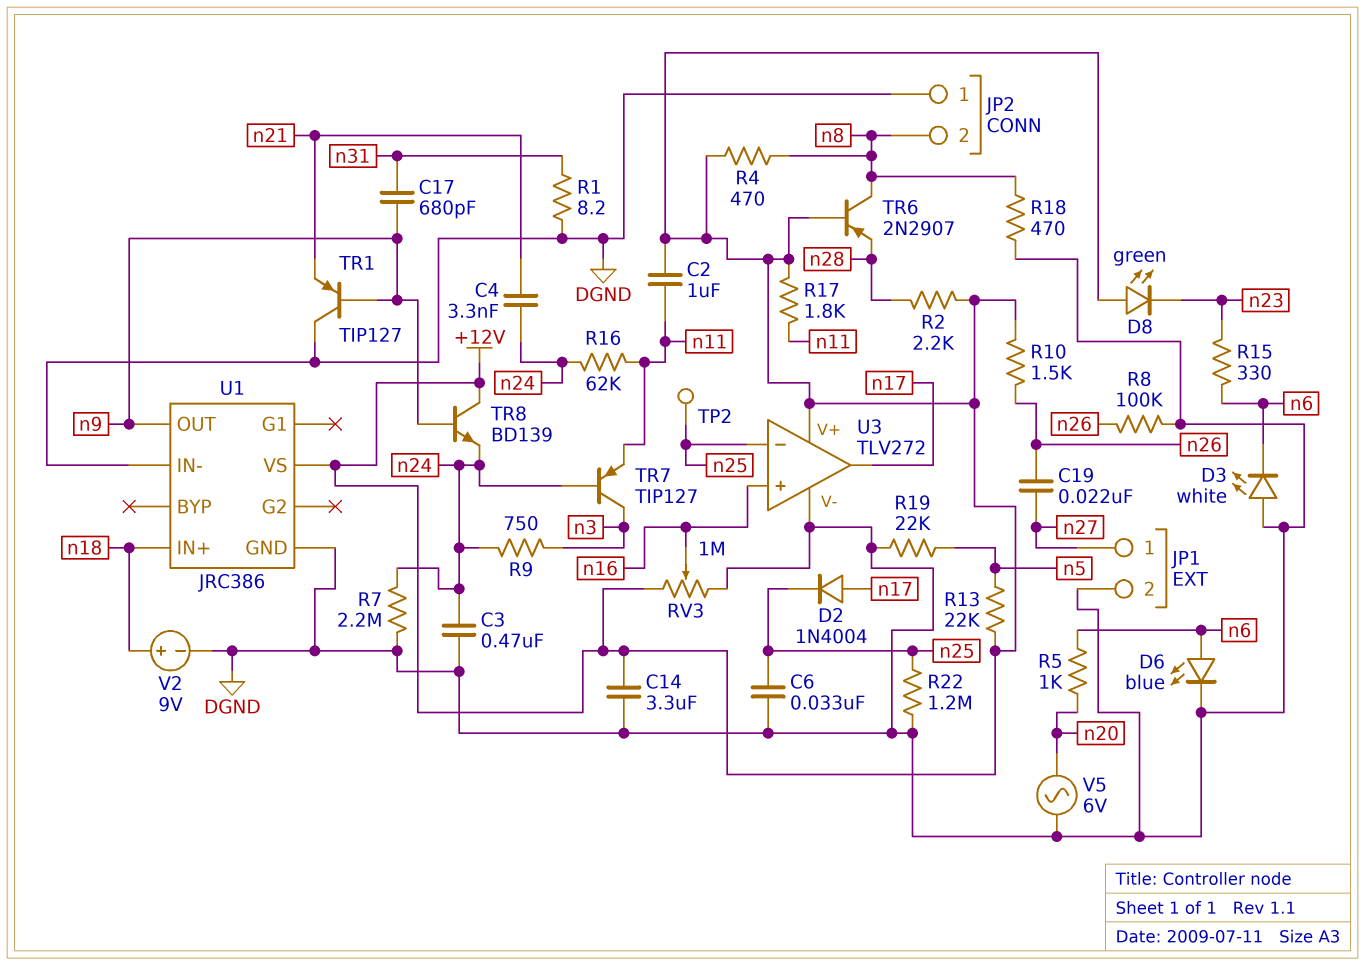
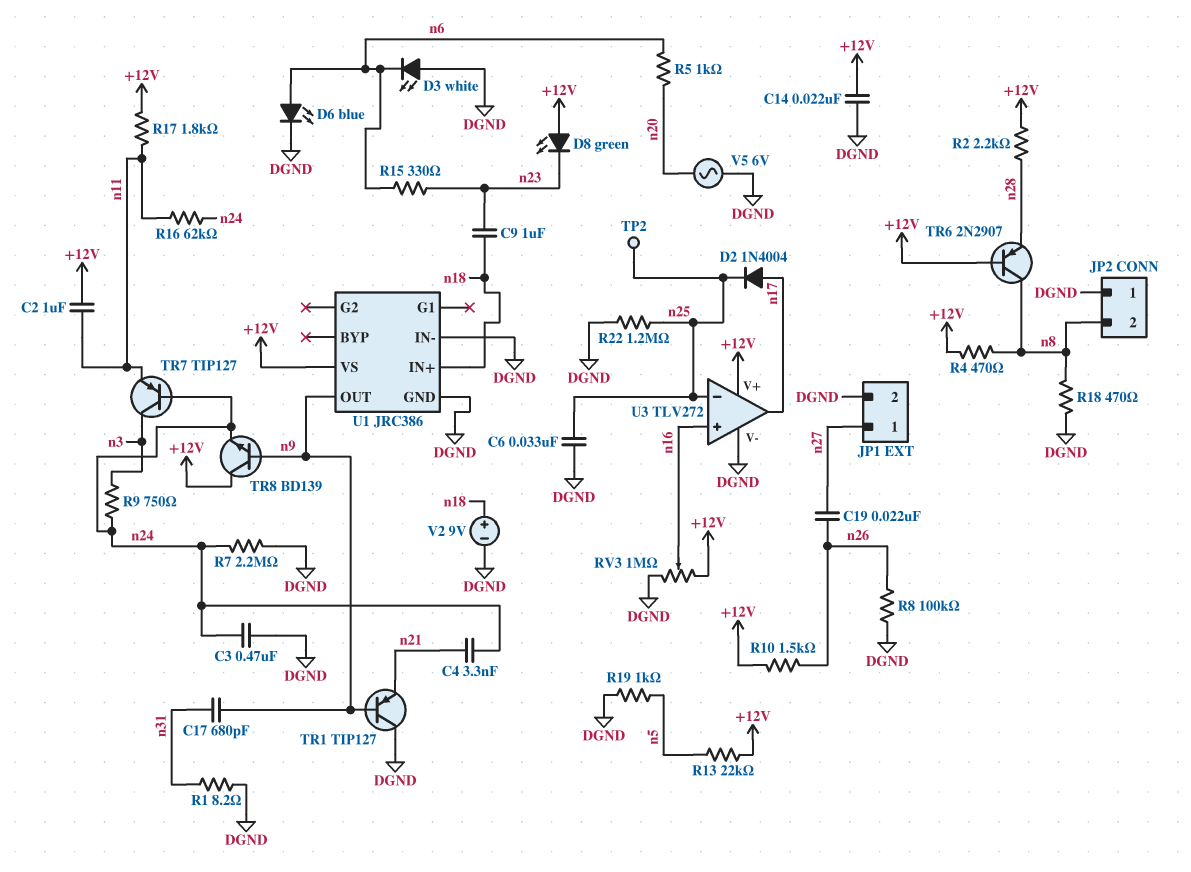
C9: none -> 1uF (n18, n23)
C14: 3.3uF (+12V, DGND) -> 22nF (+12V, DGND)
R19: 22k (DGND, n5) -> 1k (DGND, n5)

